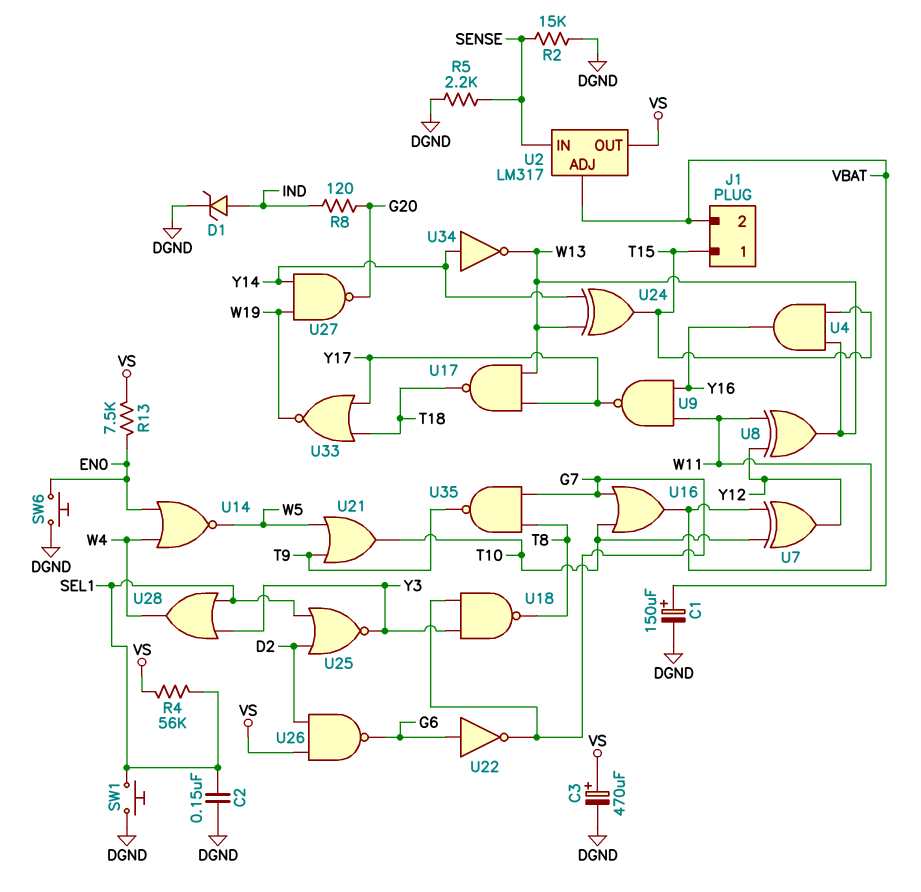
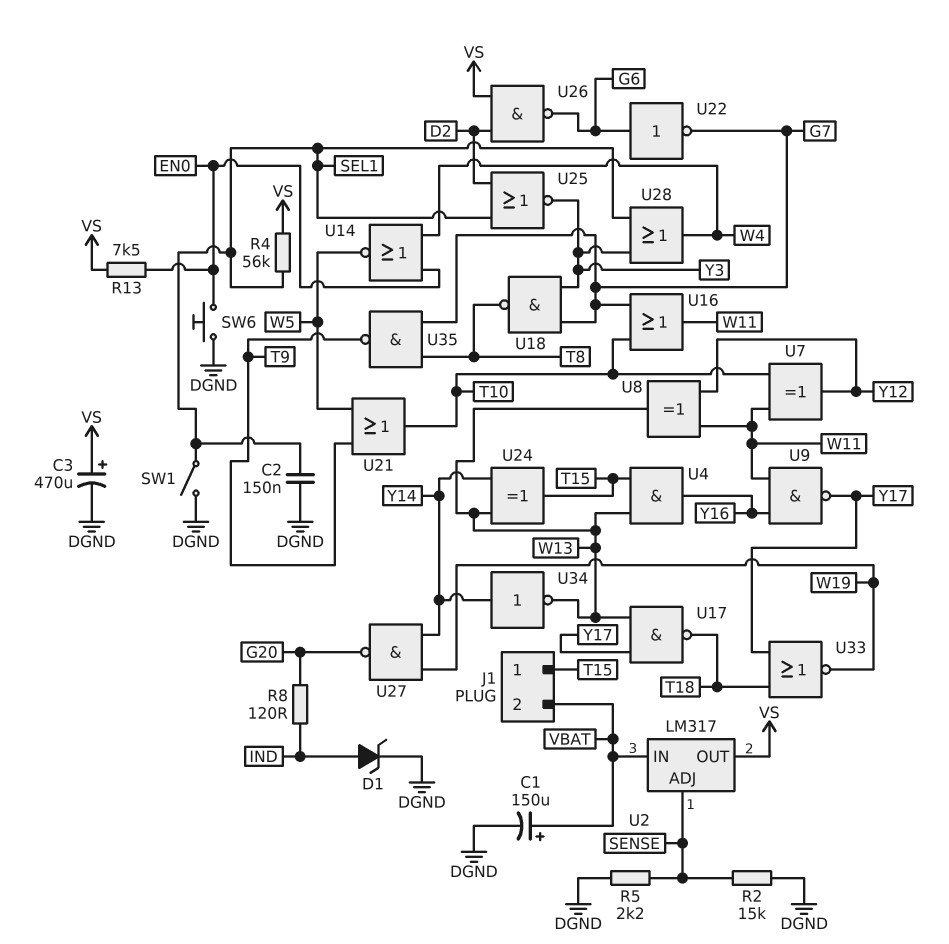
SW1: button (DGND, SEL1) -> switch (DGND, SEL1)
U2 pin ADJ: VBAT -> SENSE
U2 pin IN: SENSE -> VBAT

